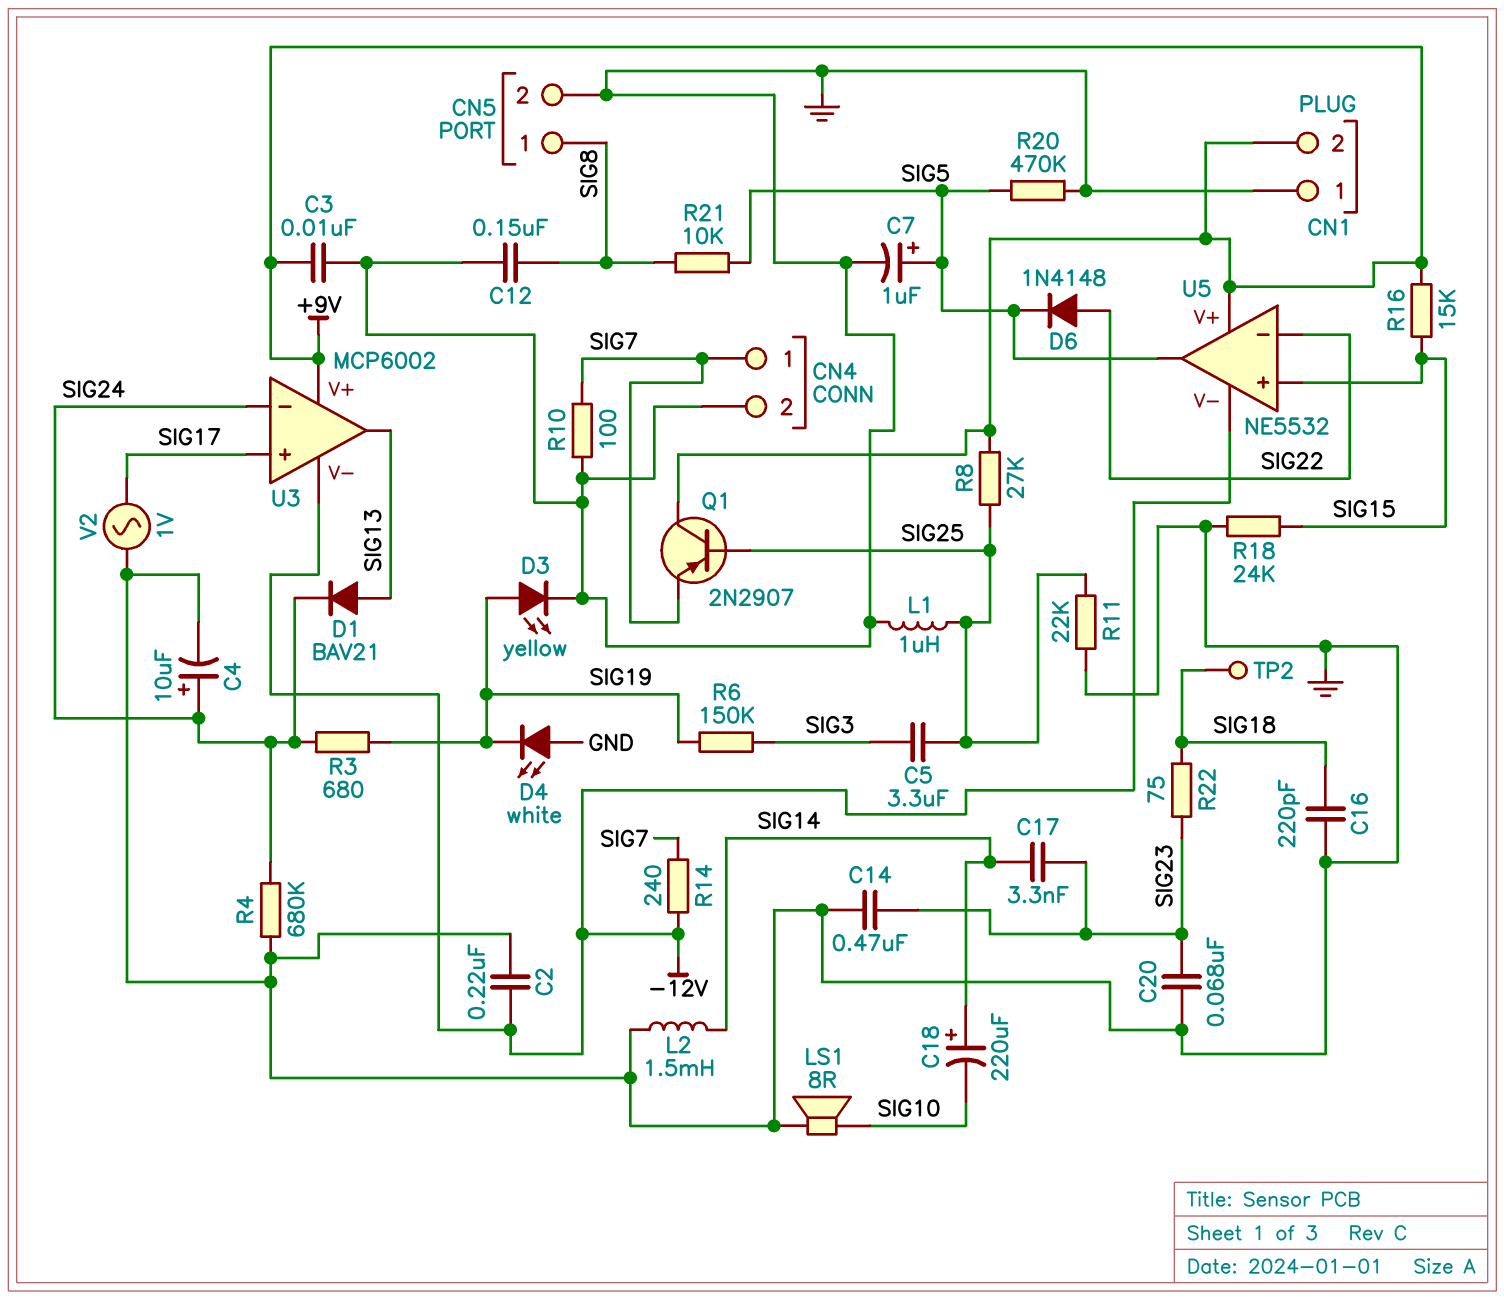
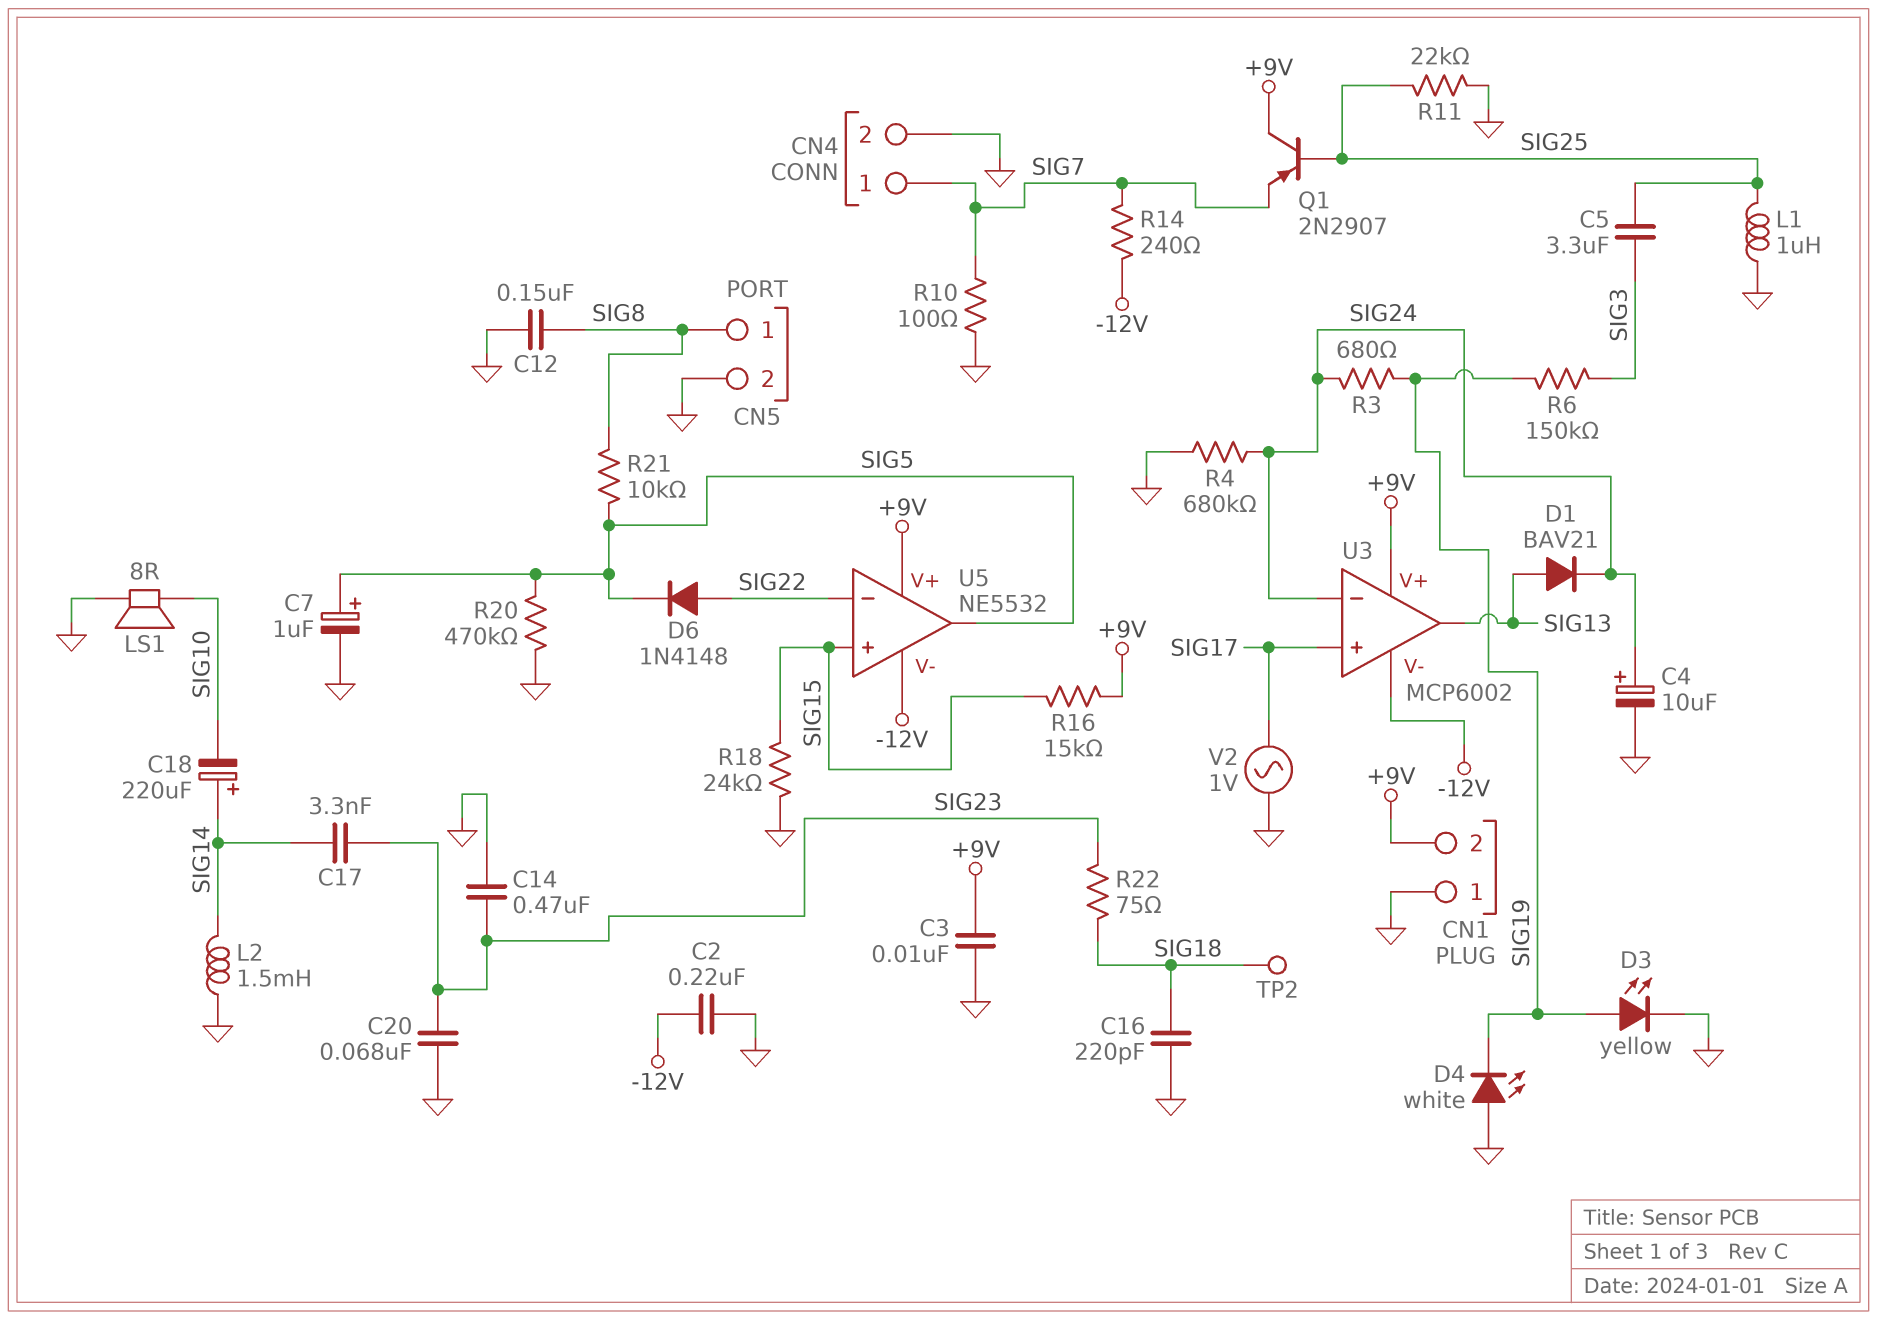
R8: 27k (+9V, SIG25) -> none

